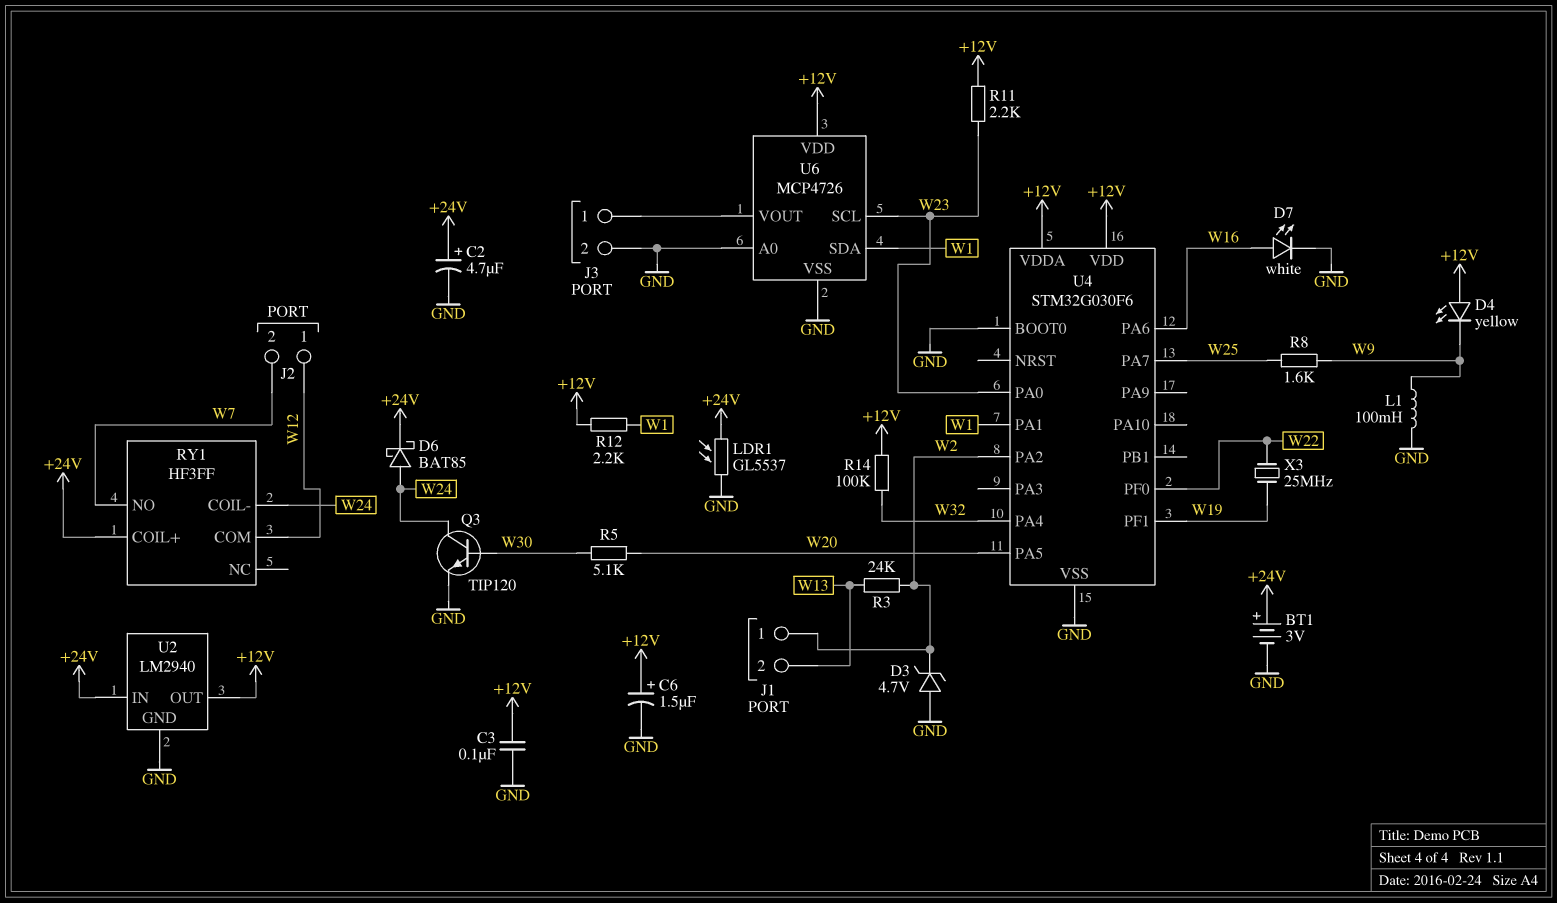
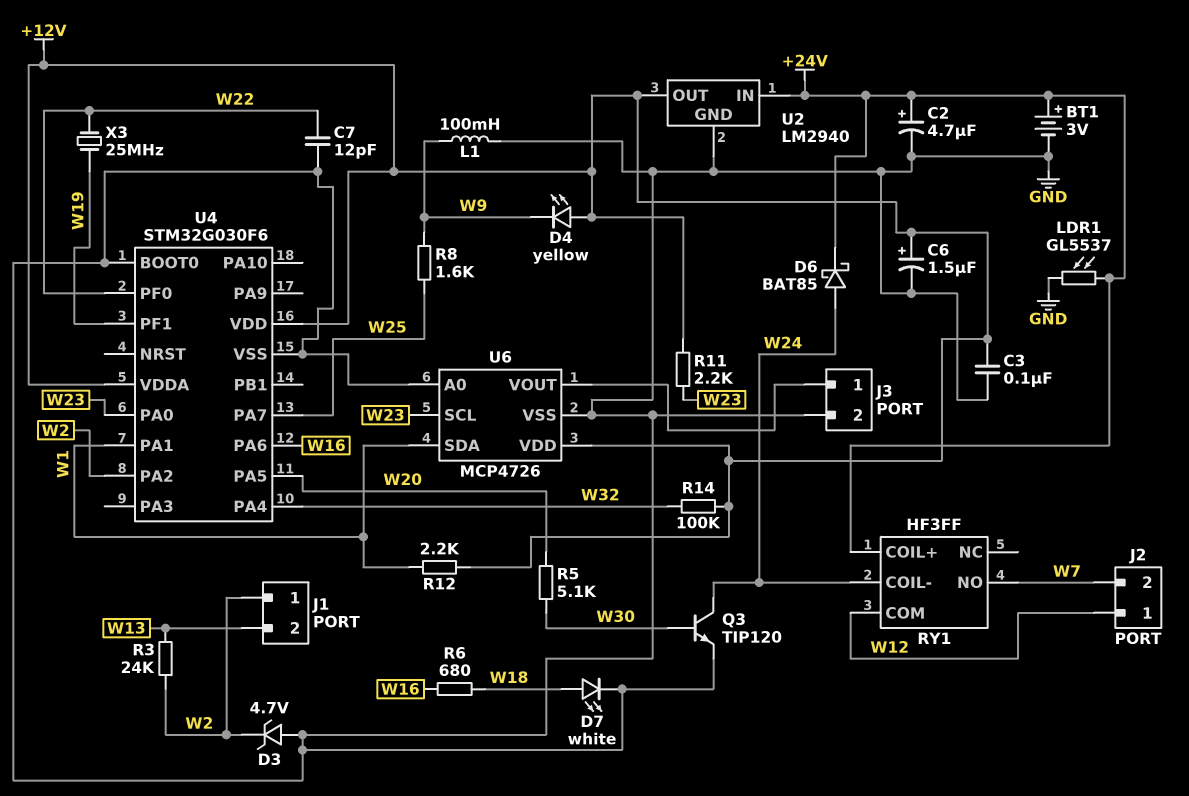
C7: none -> 12pF (GND, W22)
D7: LED white (A W16, K GND) -> LED white (A W18, K GND)
R6: none -> 680 (W16, W18)

